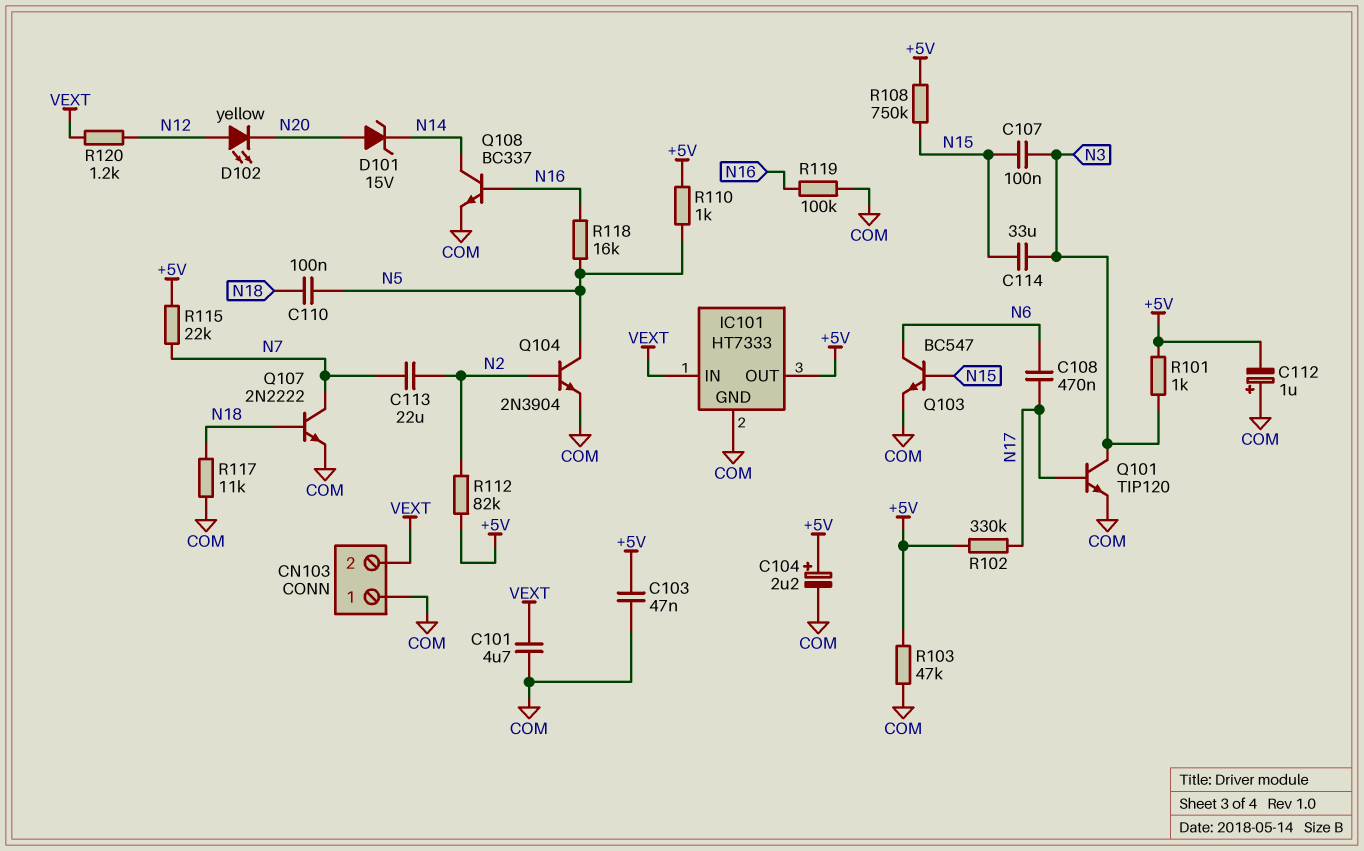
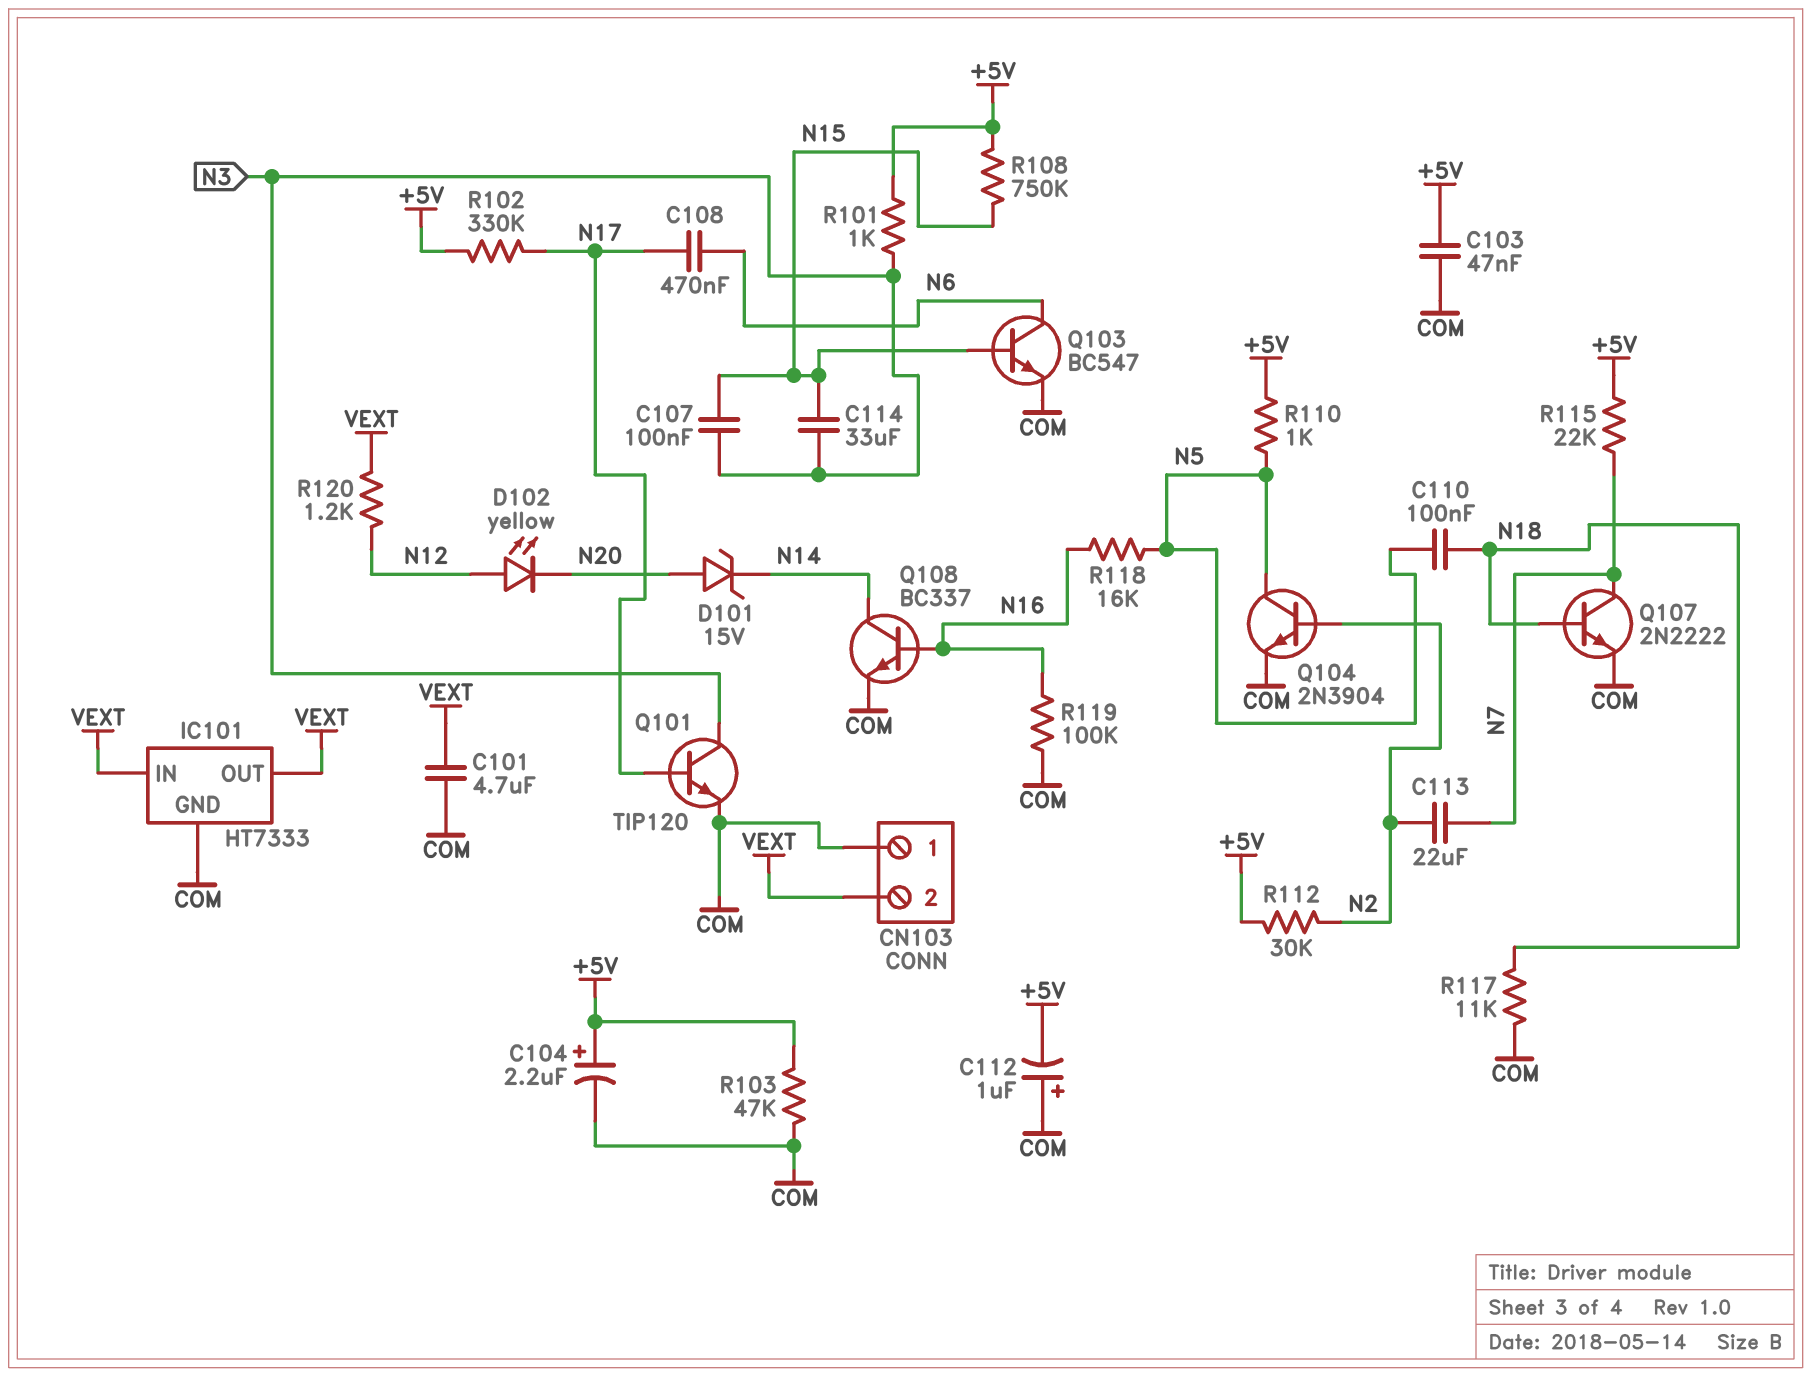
IC101 pin OUT: +5V -> VEXT
R112: 82k (+5V, N2) -> 30k (+5V, N2)

